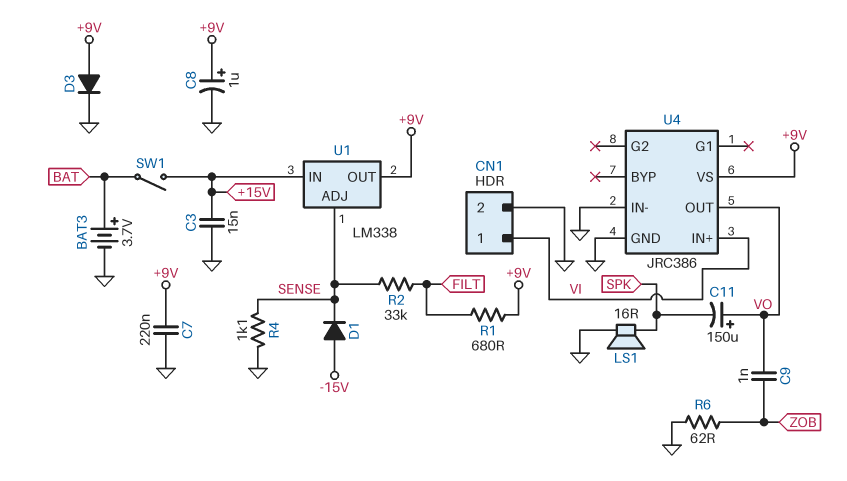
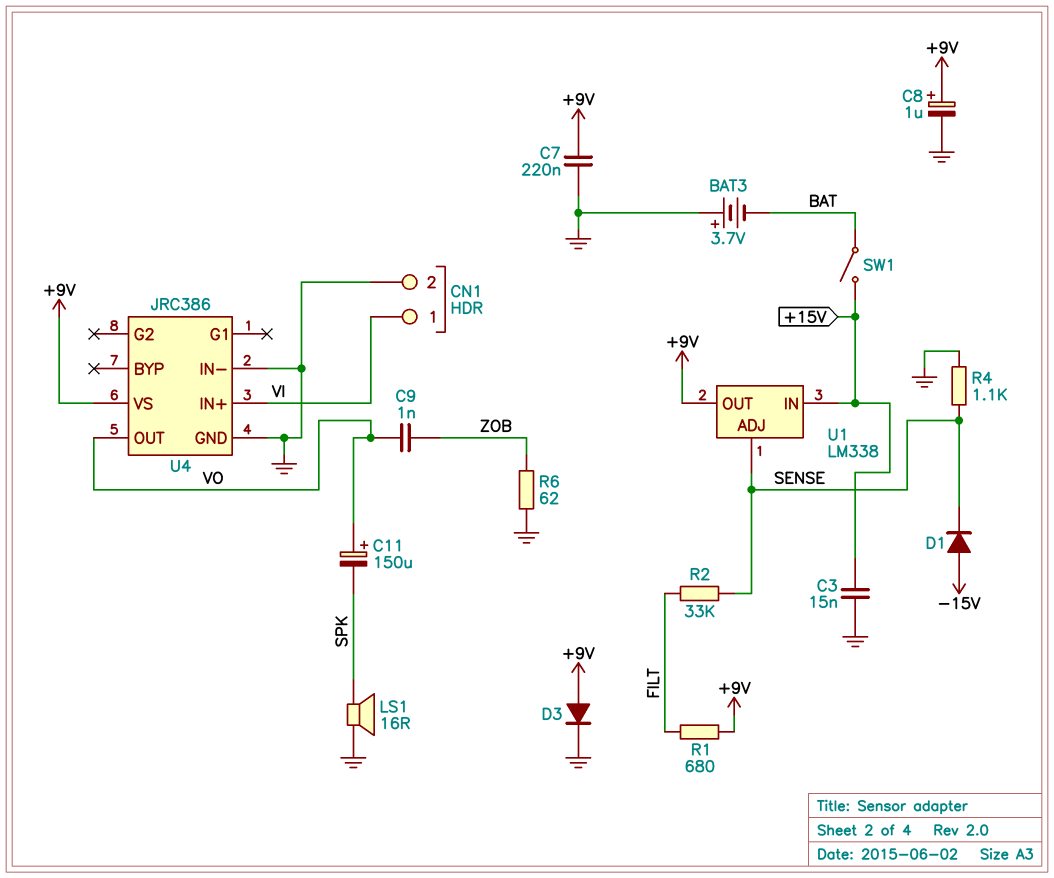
BAT3: 3.7V (plus BAT, minus GND) -> 3.7V (plus GND, minus BAT)

